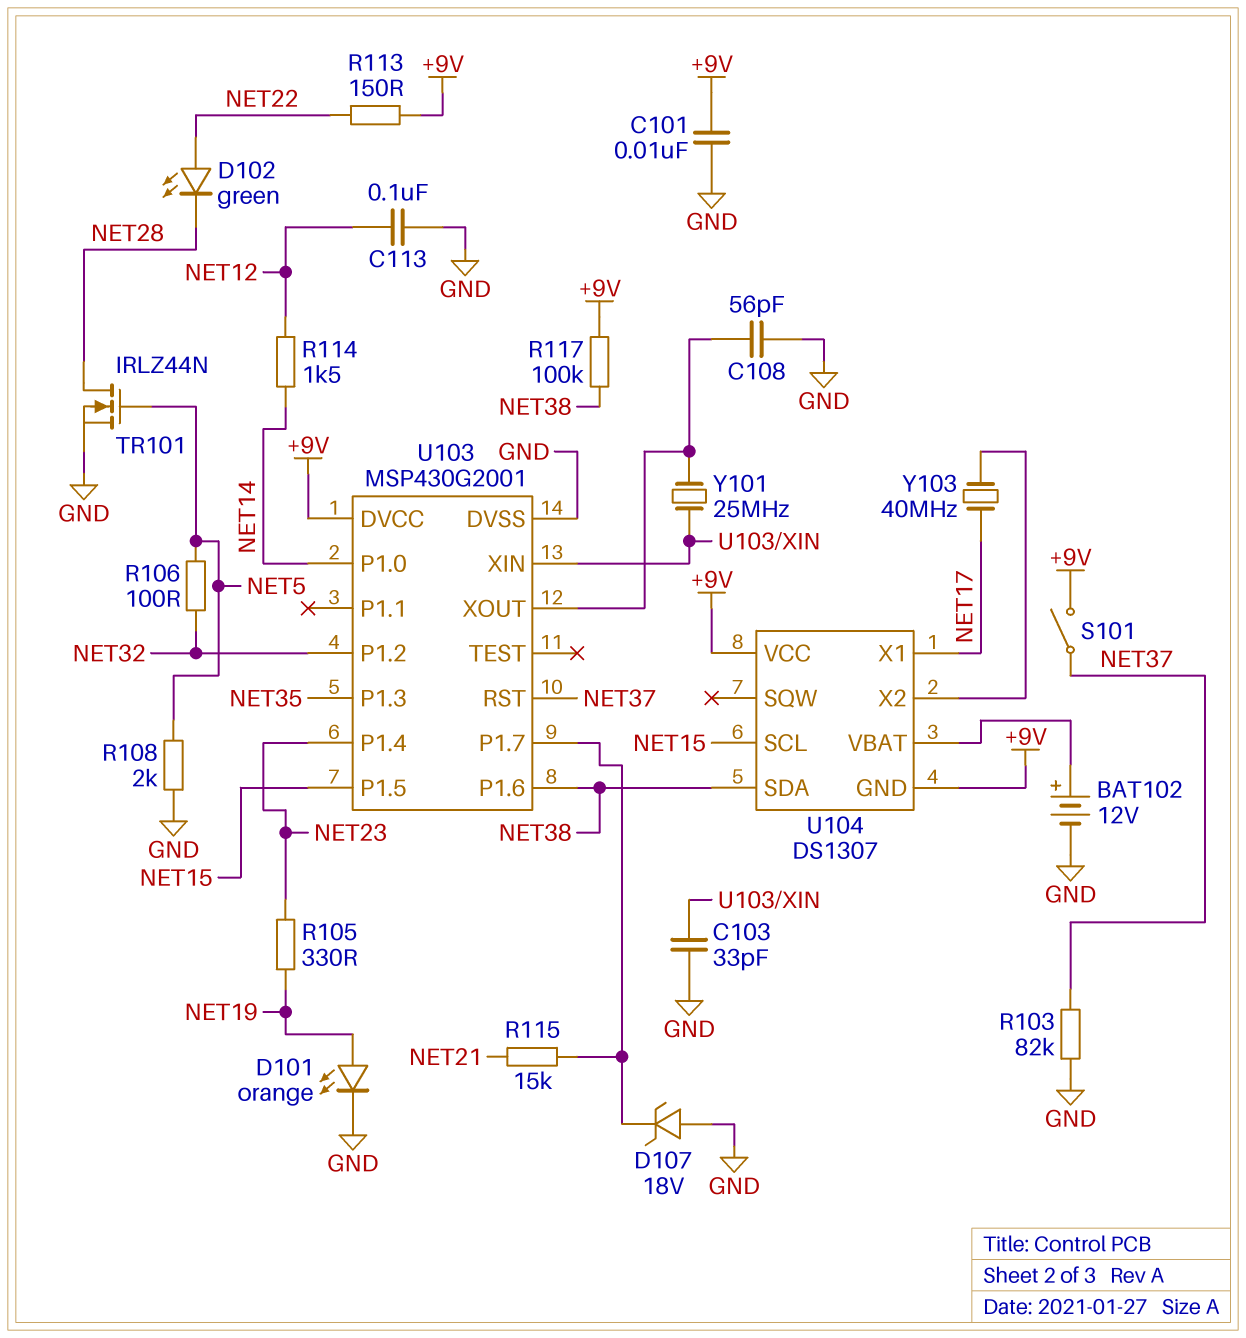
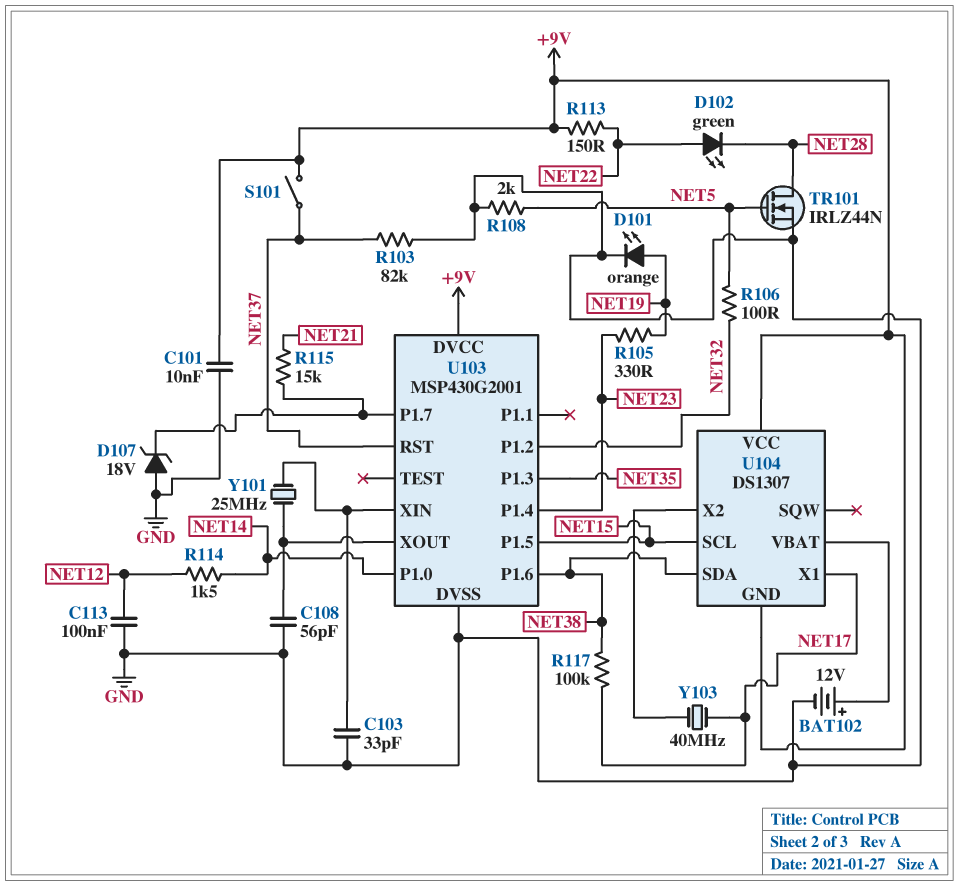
R117: 100k (+9V, NET38) -> 100k (NET17, NET38)

